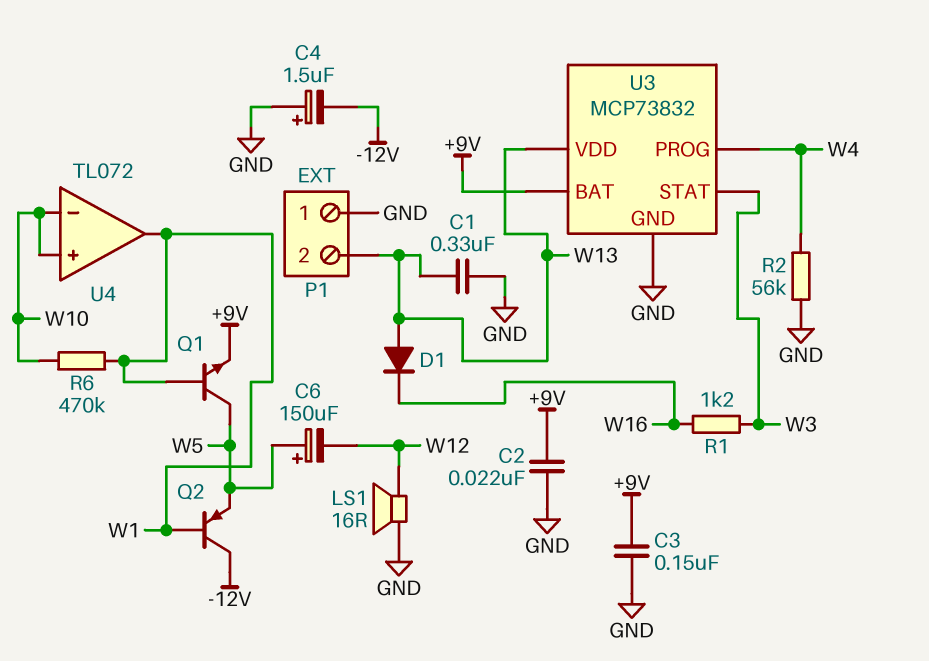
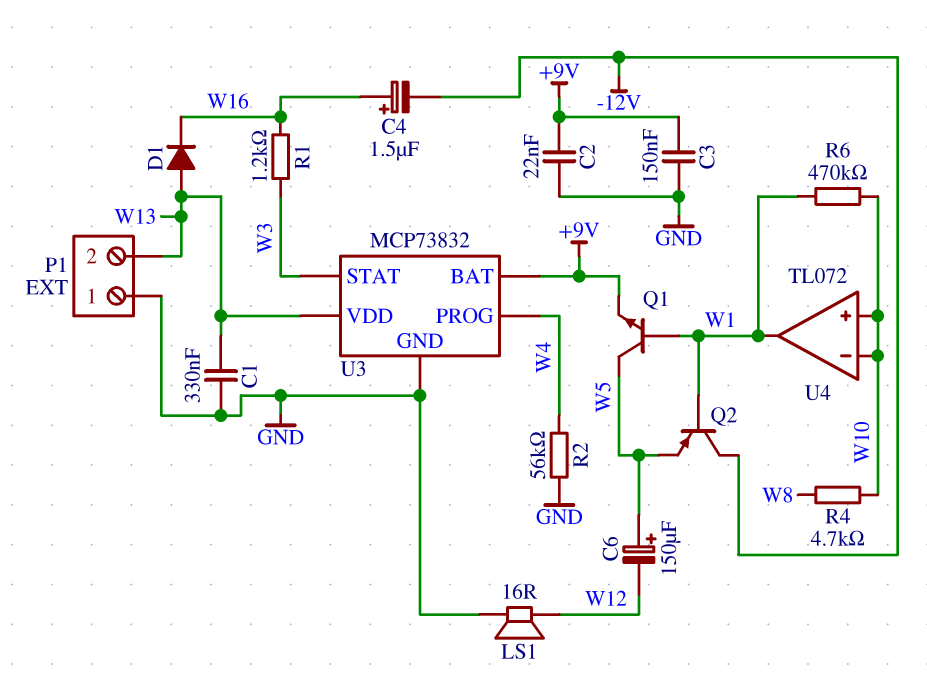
C4: 1.5uF (plus GND, minus -12V) -> 1.5uF (plus W16, minus -12V)
R4: none -> 4.7k (W8, W10)

